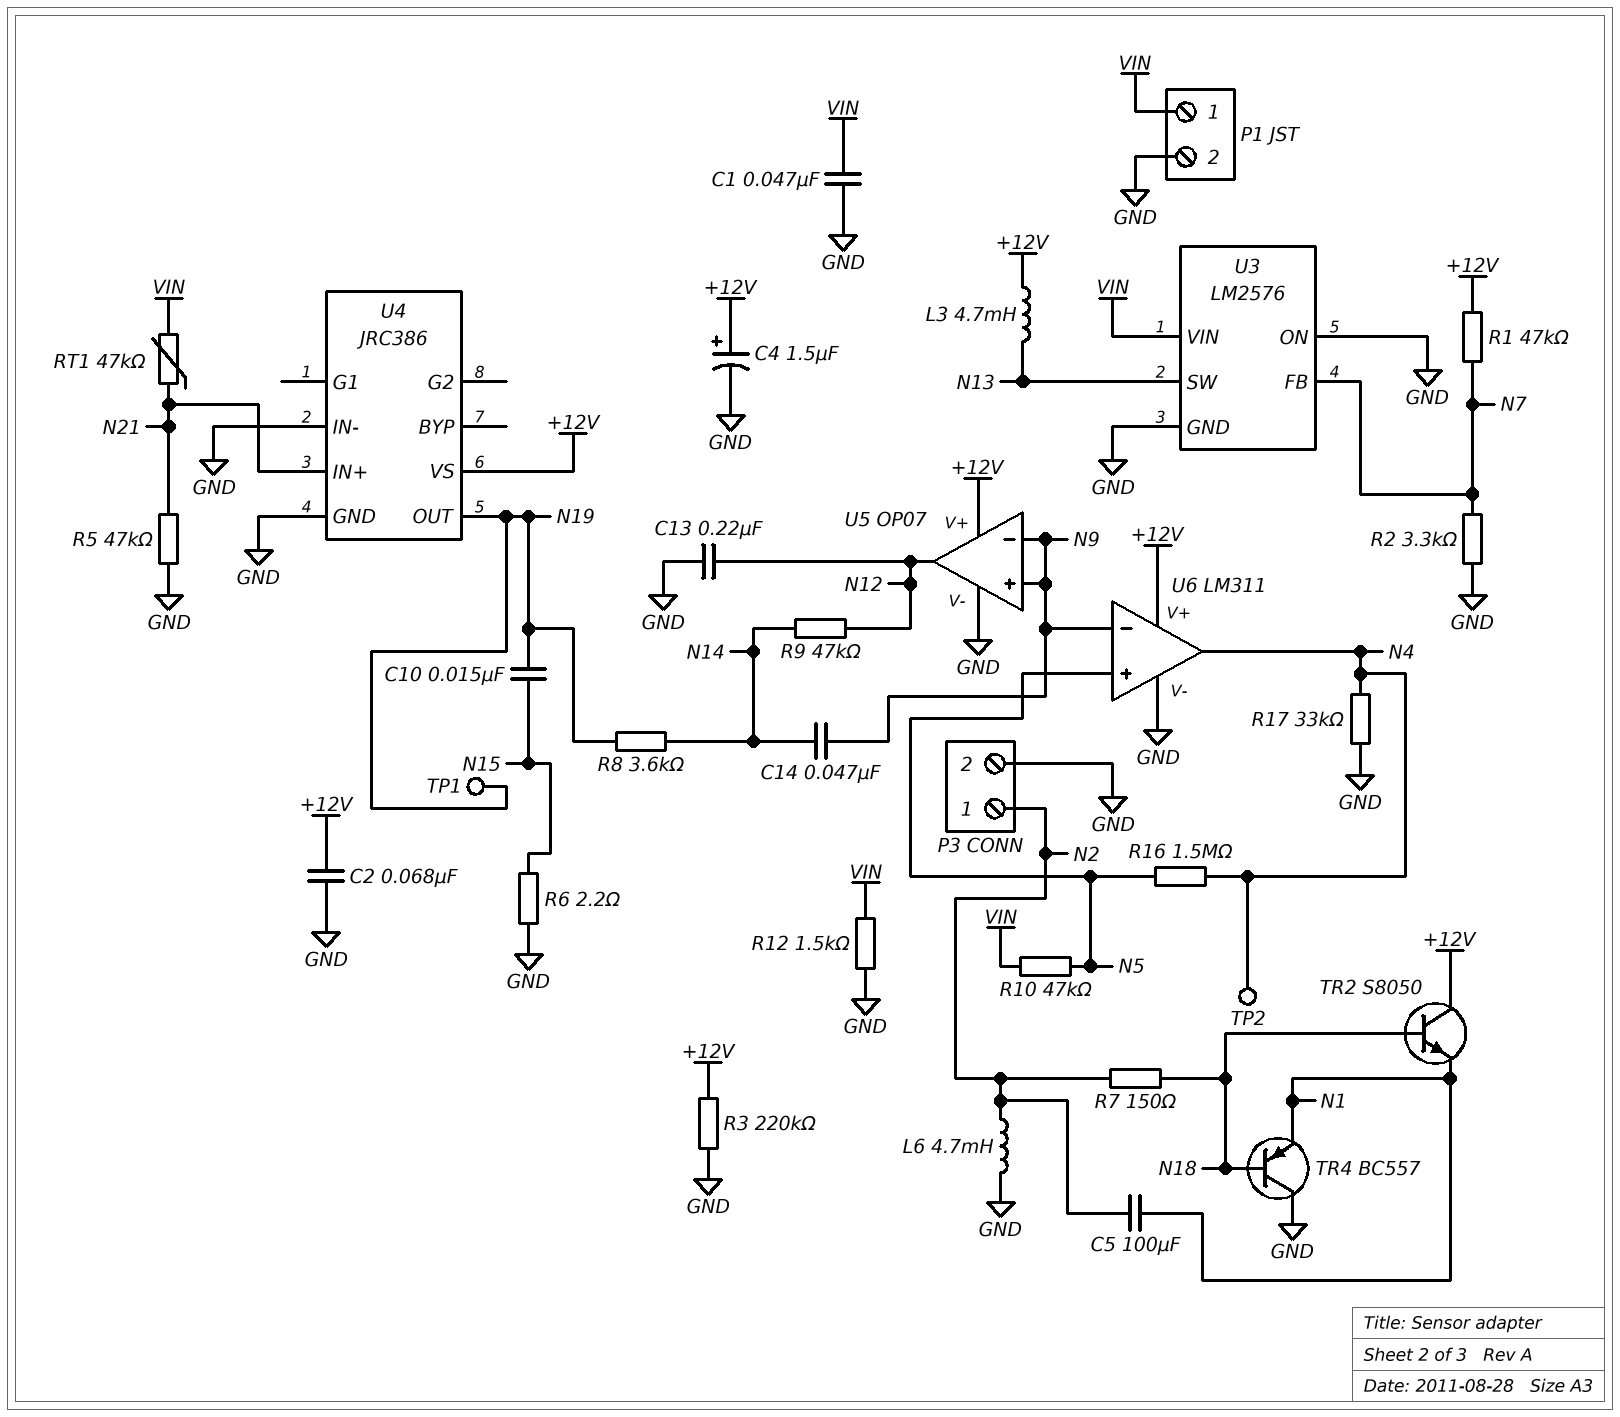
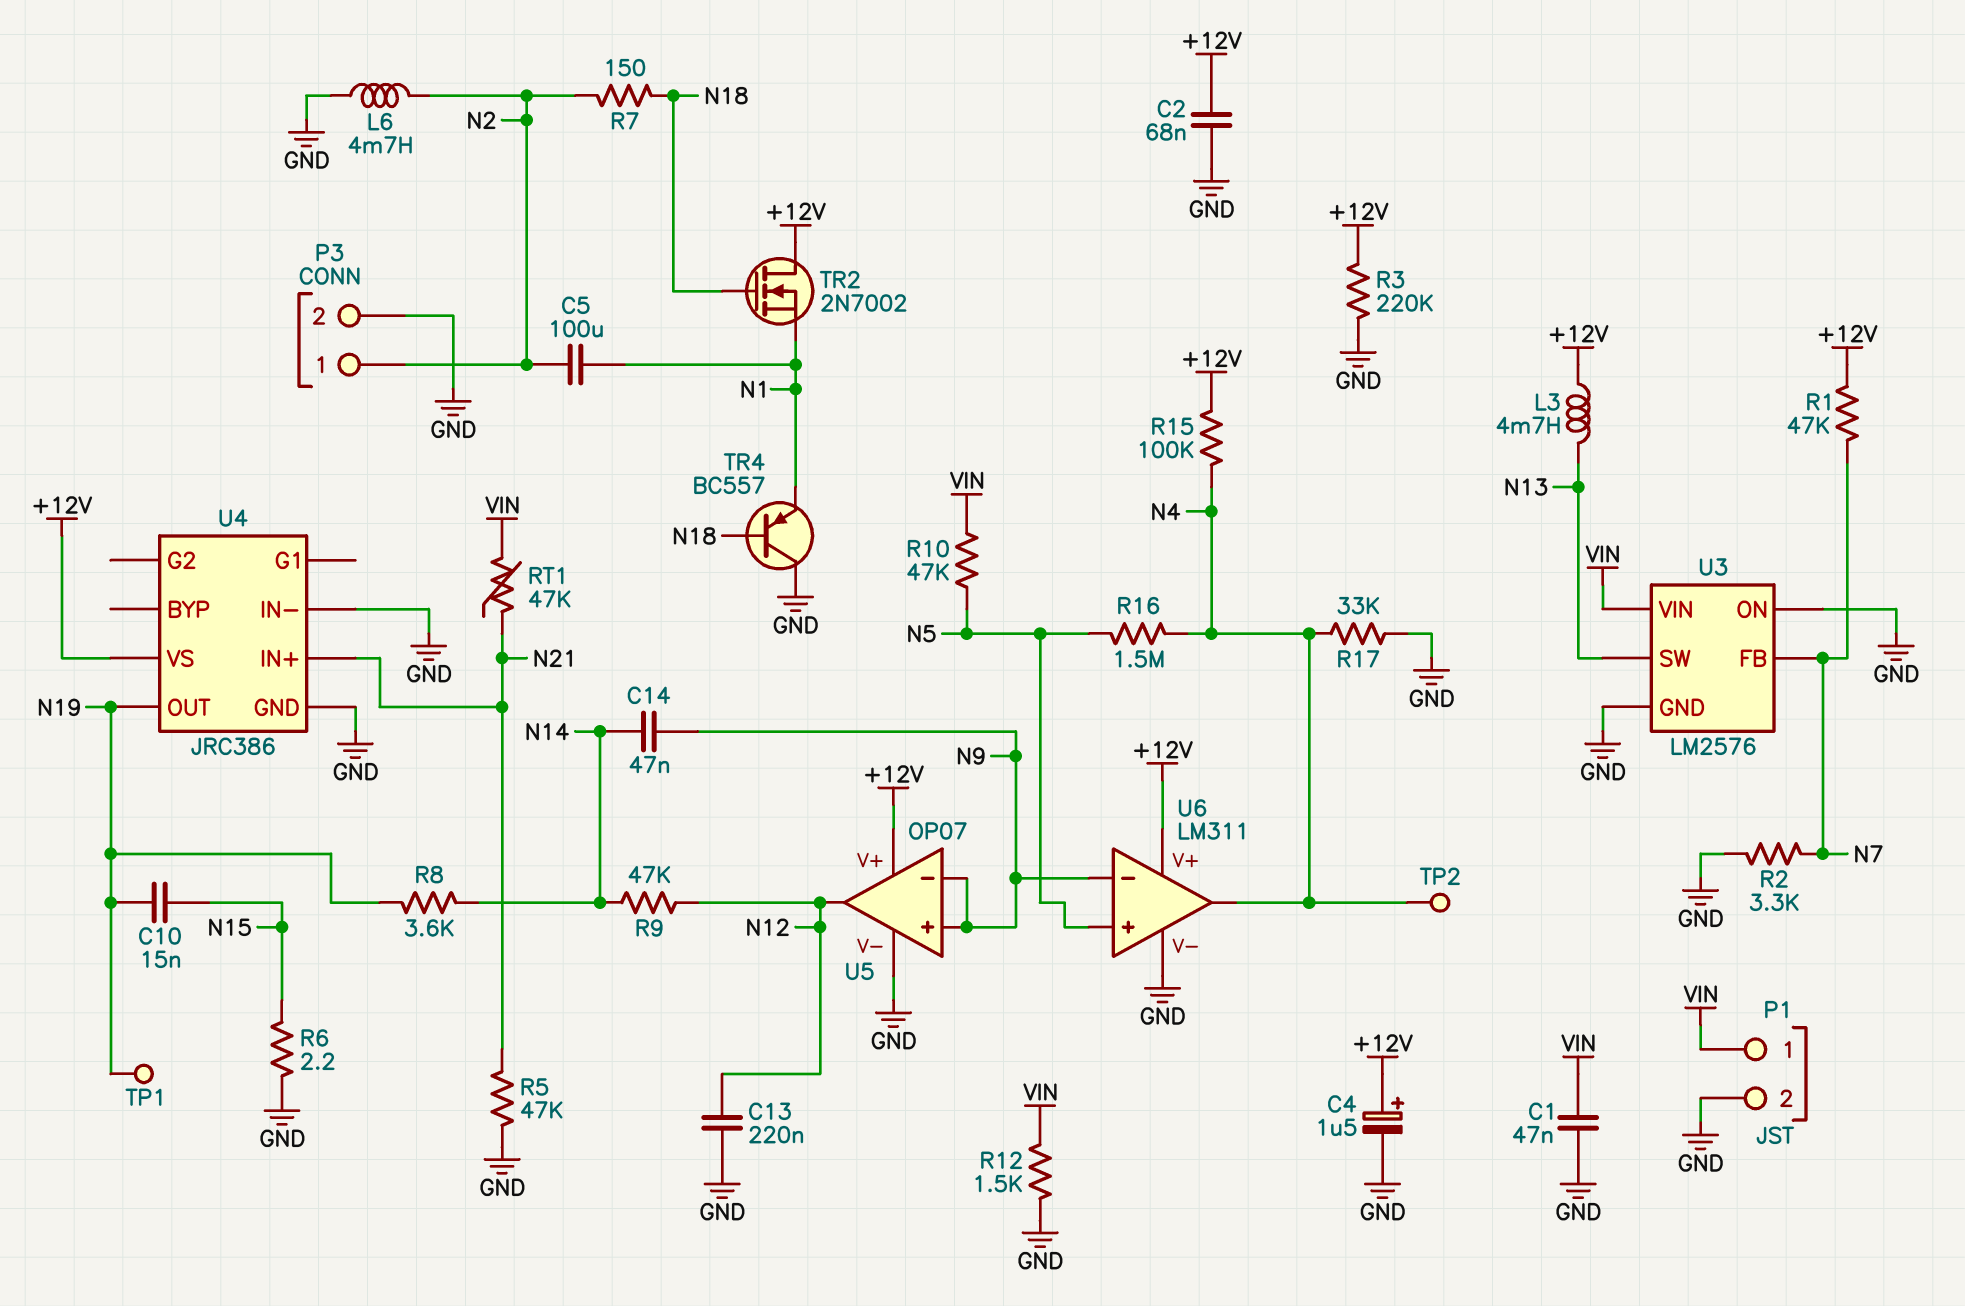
R15: none -> 100k (+12V, N4)
TR2: NPN S8050 (B N18, C +12V, E N1) -> NMOS 2N7002 (G N18, D +12V, S N1)

